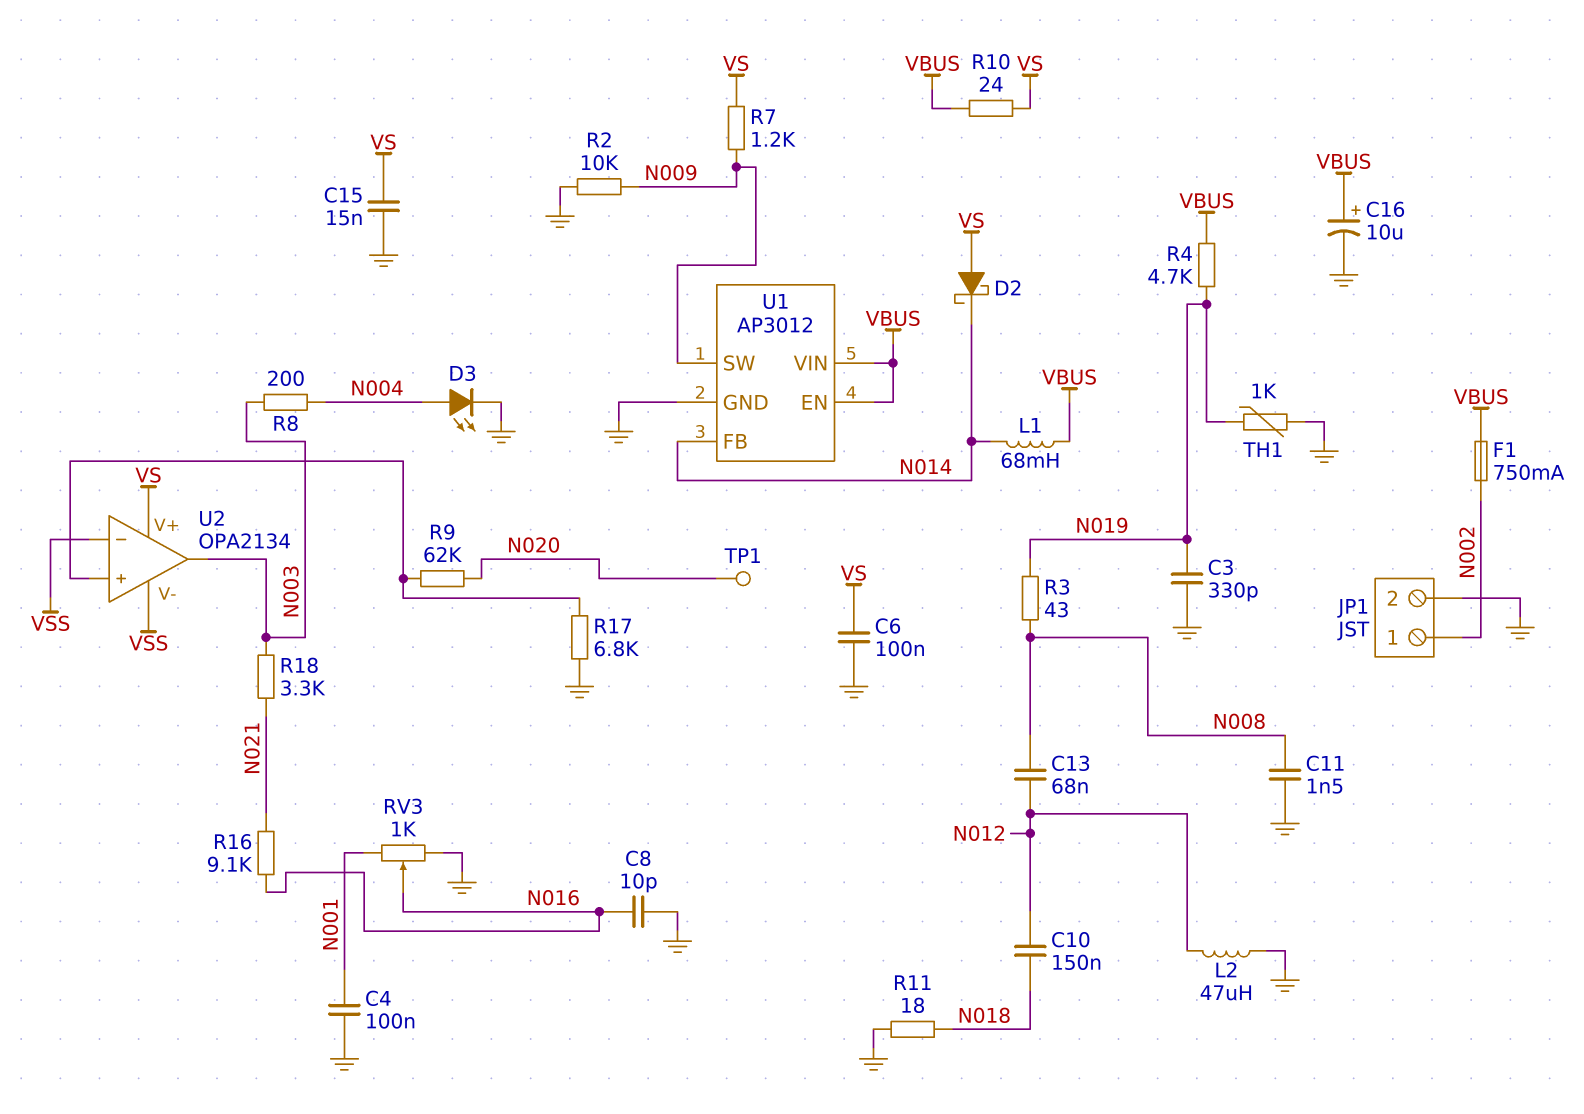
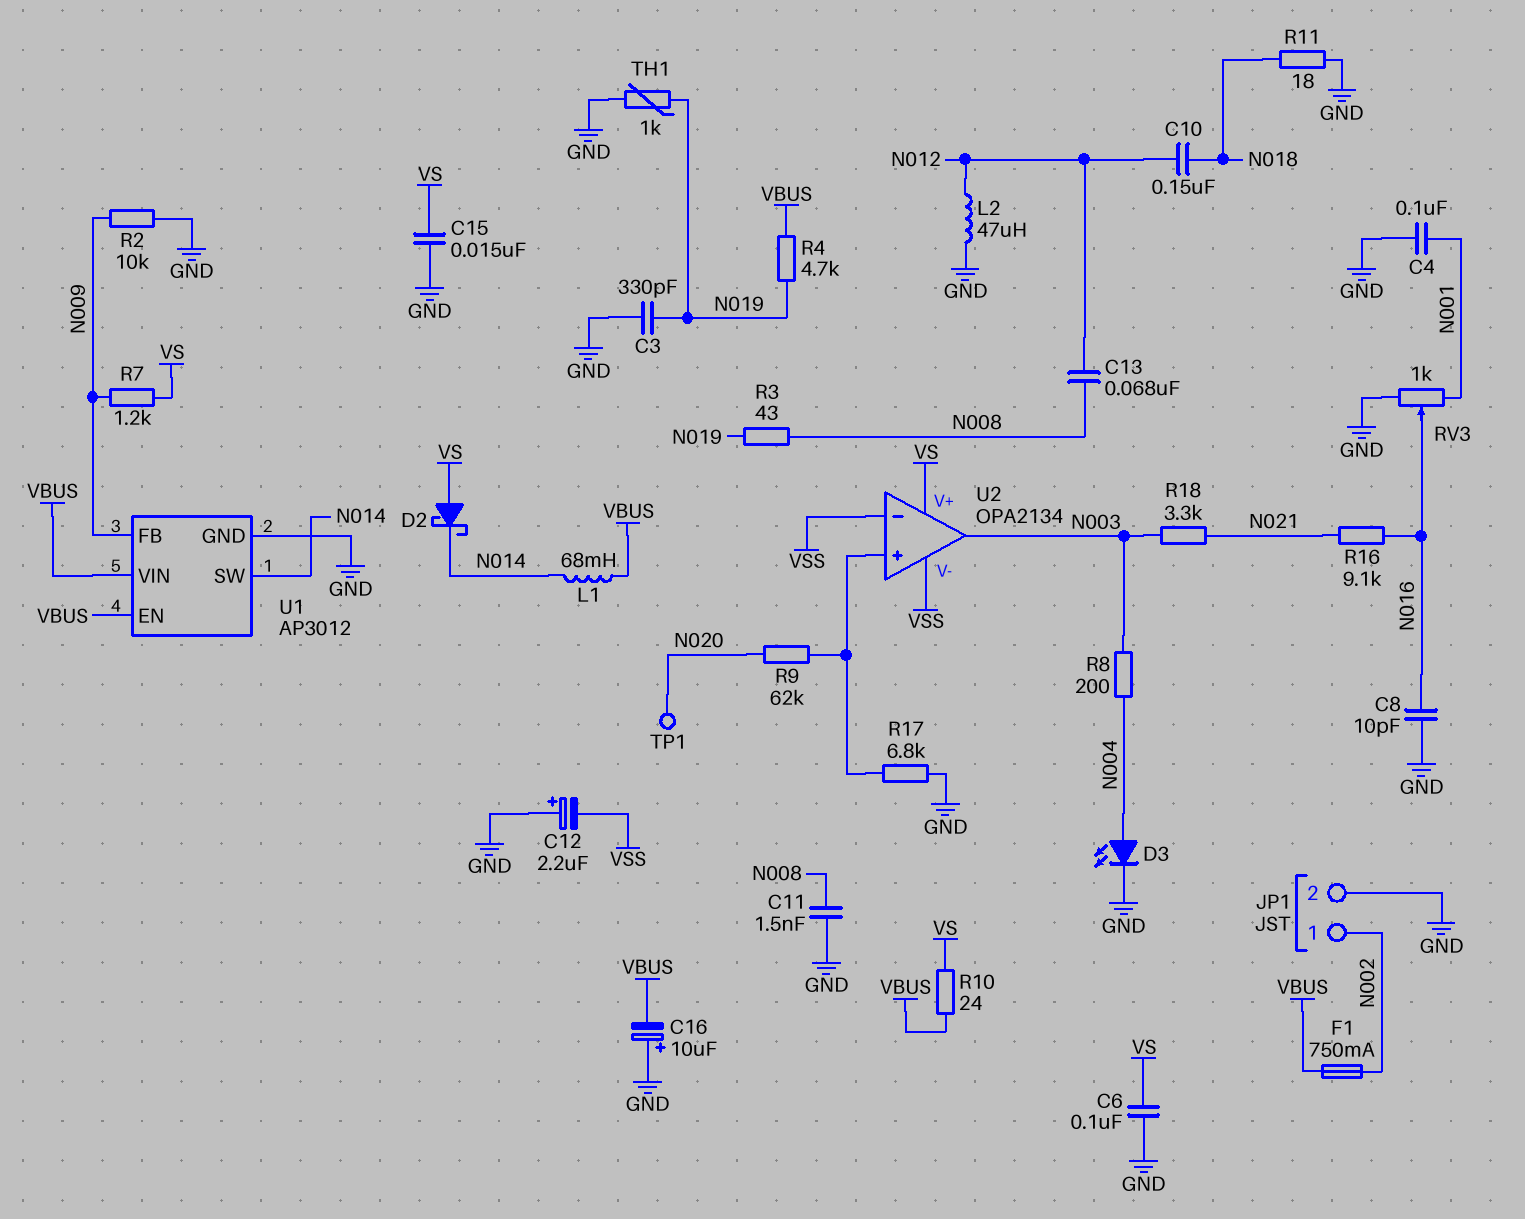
C12: none -> 2.2uF (plus GND, minus VSS)
C16: 10uF (plus VBUS, minus GND) -> 10uF (plus GND, minus VBUS)
U1 pin FB: N014 -> N009
U1 pin SW: N009 -> N014

